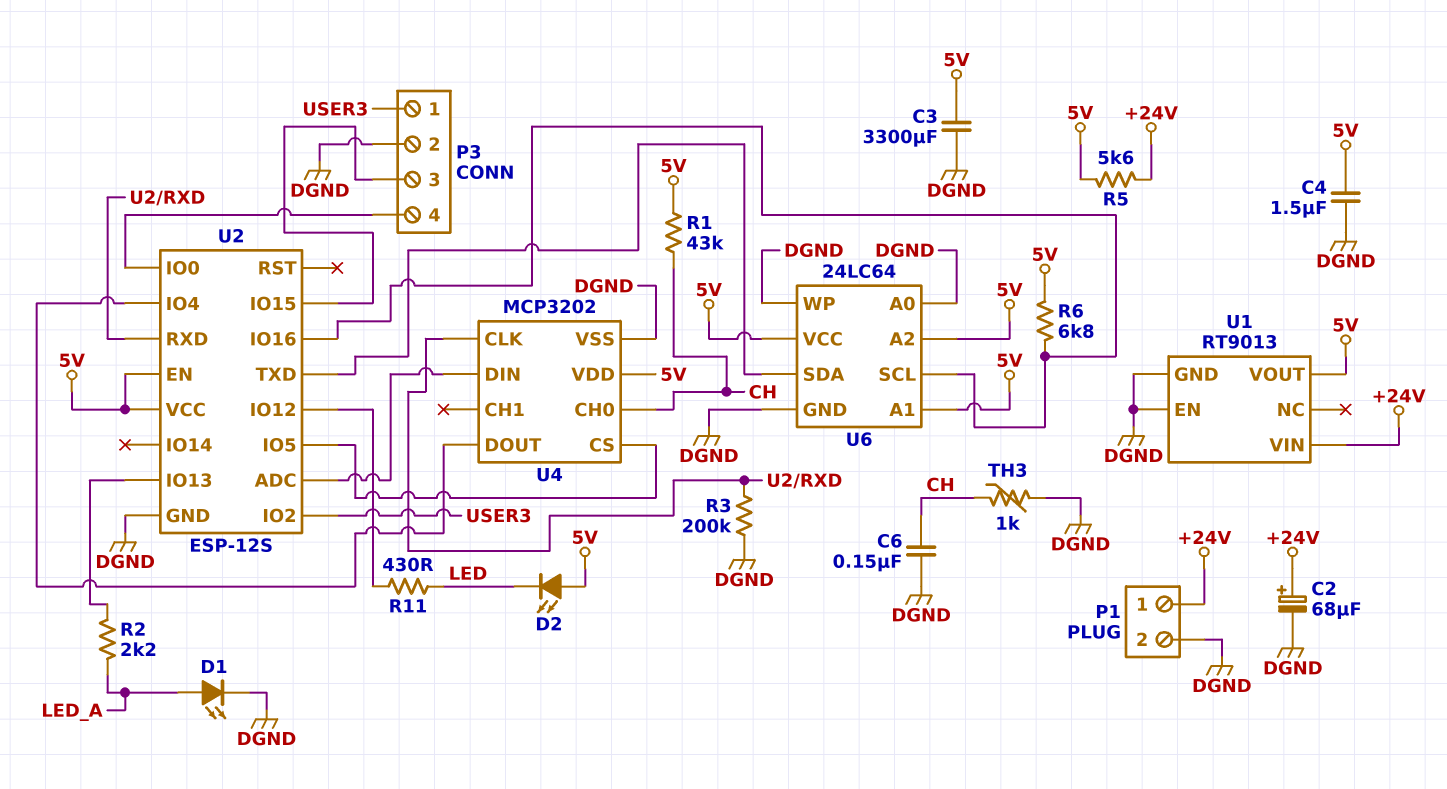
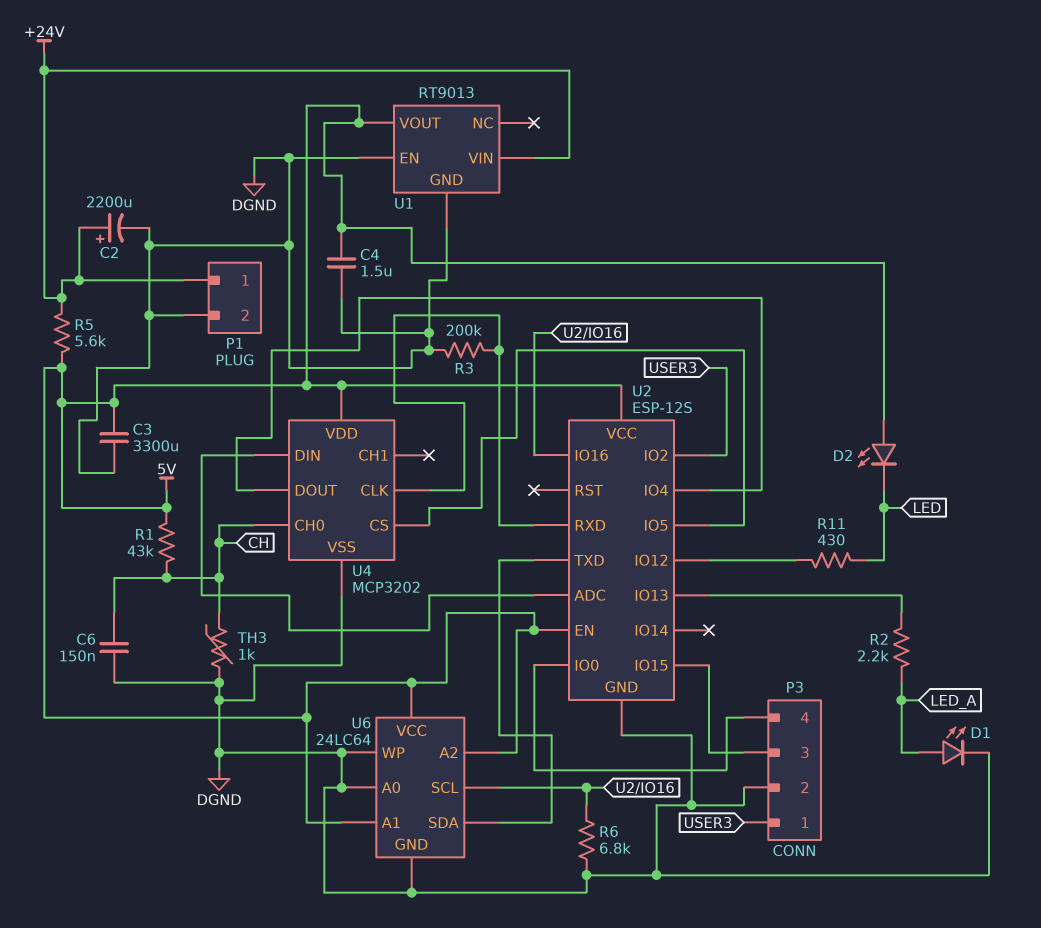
C2: 68uF (plus +24V, minus DGND) -> 2200uF (plus +24V, minus DGND)
R6: 6.8k (5V, U2/IO16) -> 6.8k (DGND, U2/IO16)

